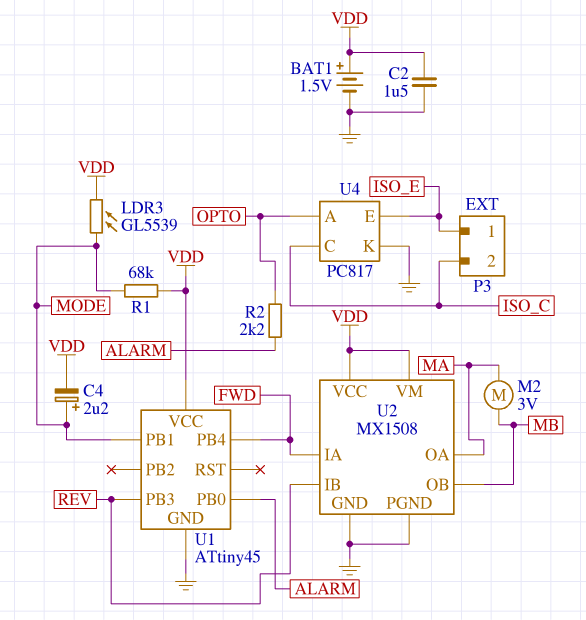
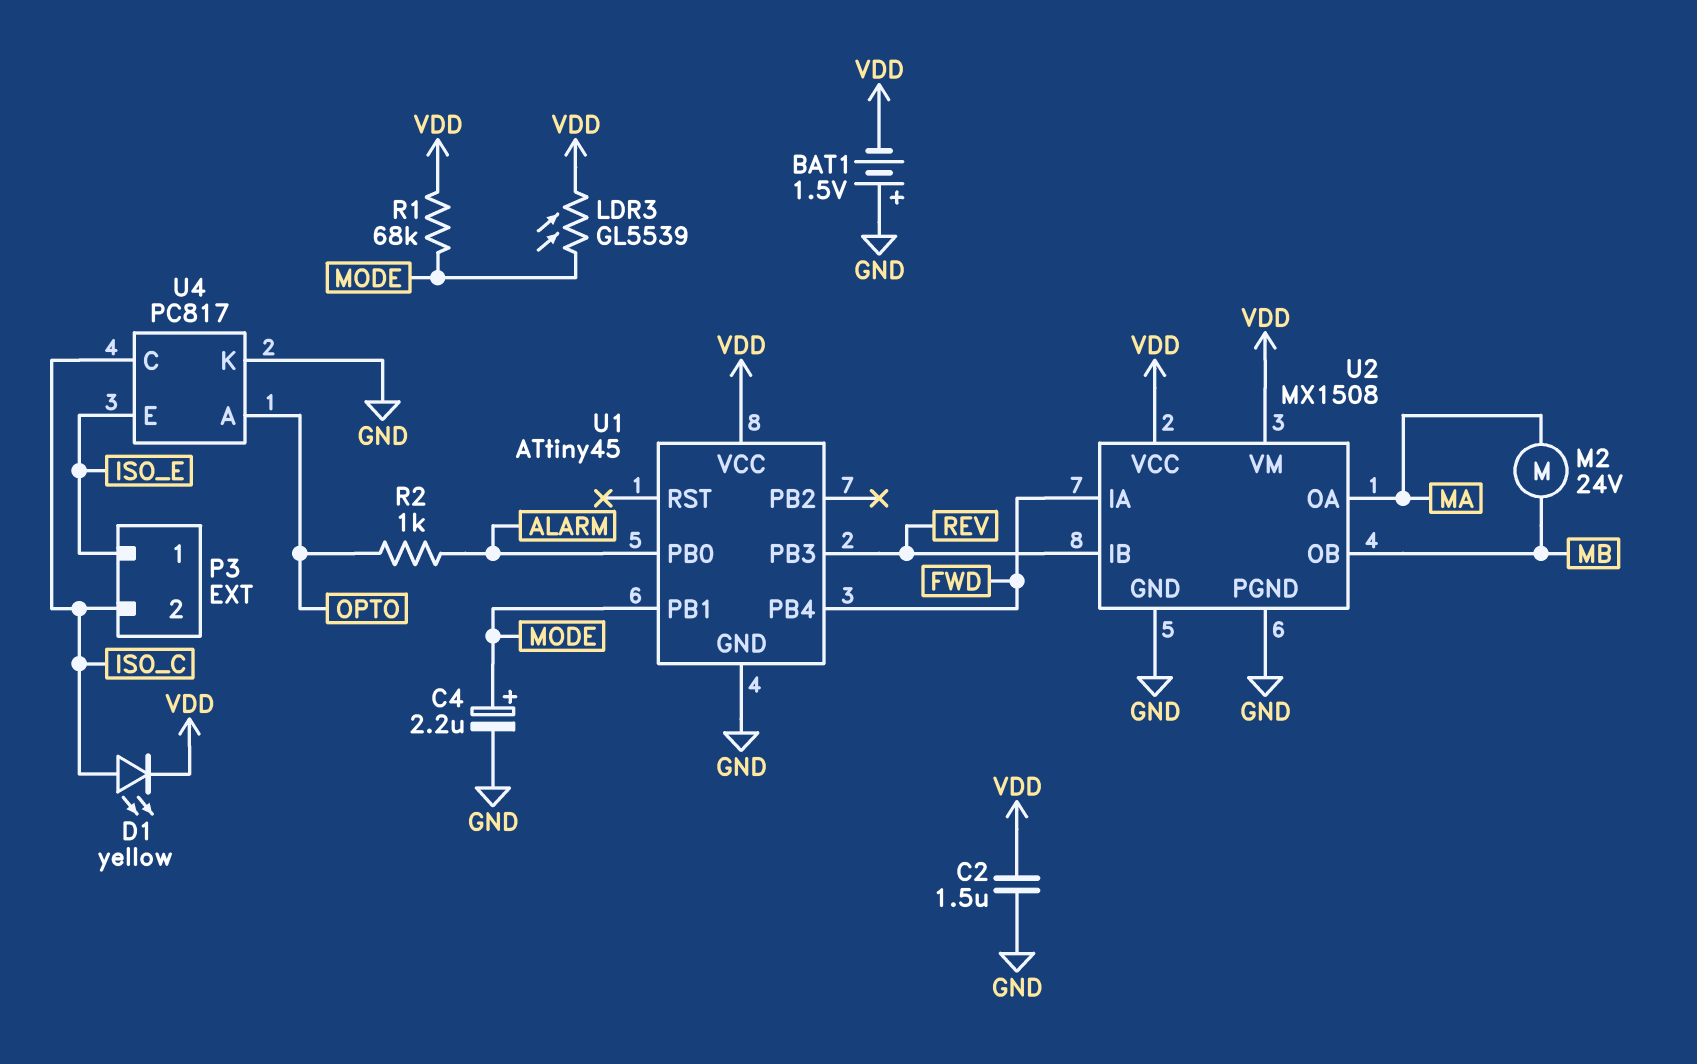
BAT1: 1.5V (plus VDD, minus GND) -> 1.5V (plus GND, minus VDD)
C4: 2.2uF (plus MODE, minus VDD) -> 2.2uF (plus MODE, minus GND)
D1: none -> LED yellow (A ISO_C, K VDD)
M2: motor 3V (MA, MB) -> motor 24V (MA, MB)
R2: 2.2k (ALARM, OPTO) -> 1k (ALARM, OPTO)

